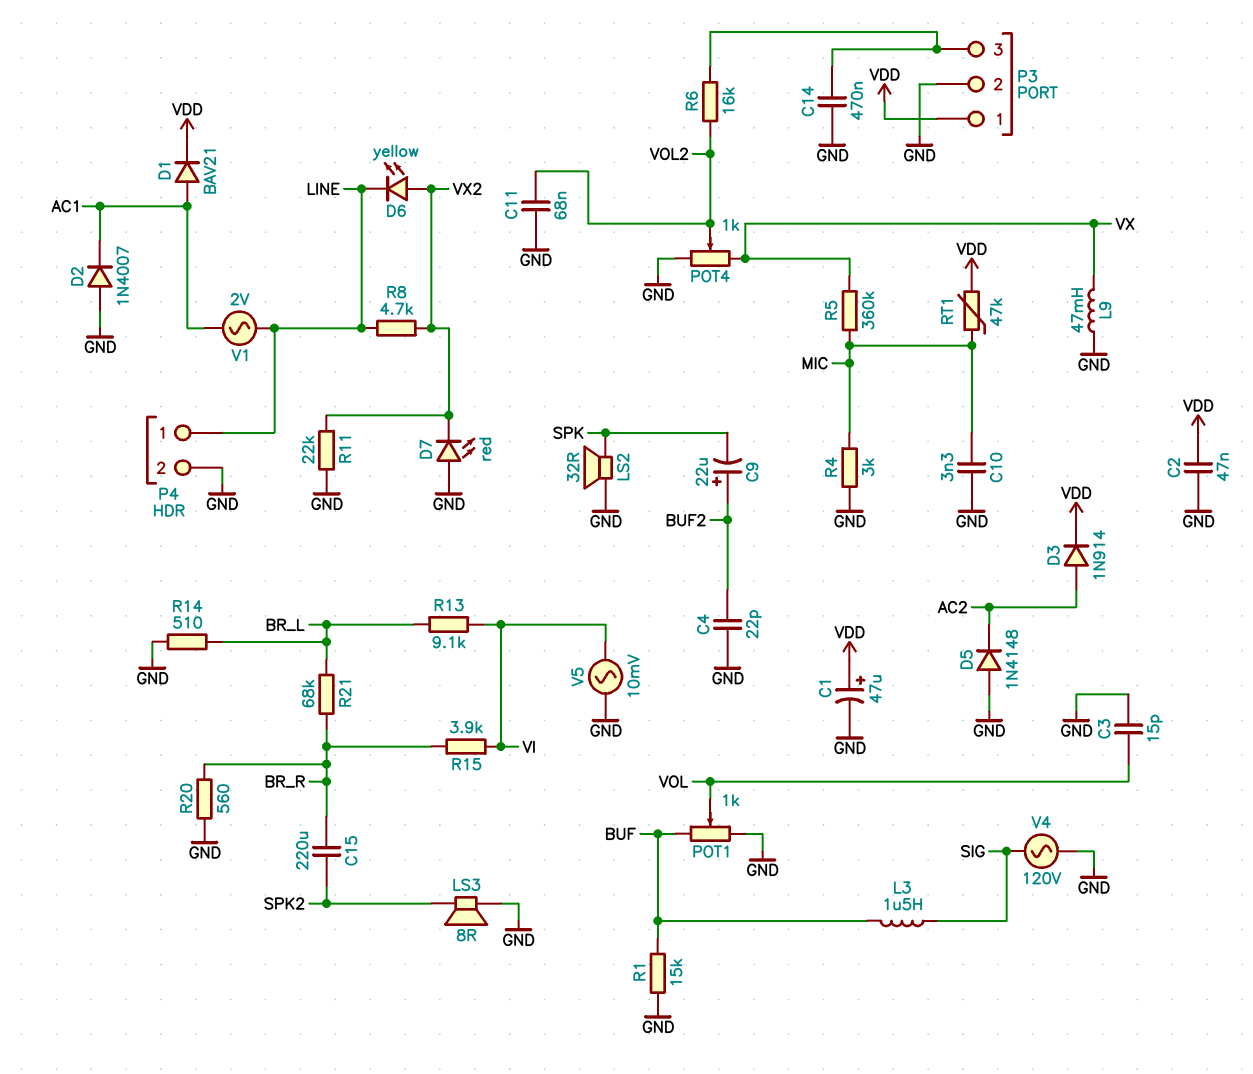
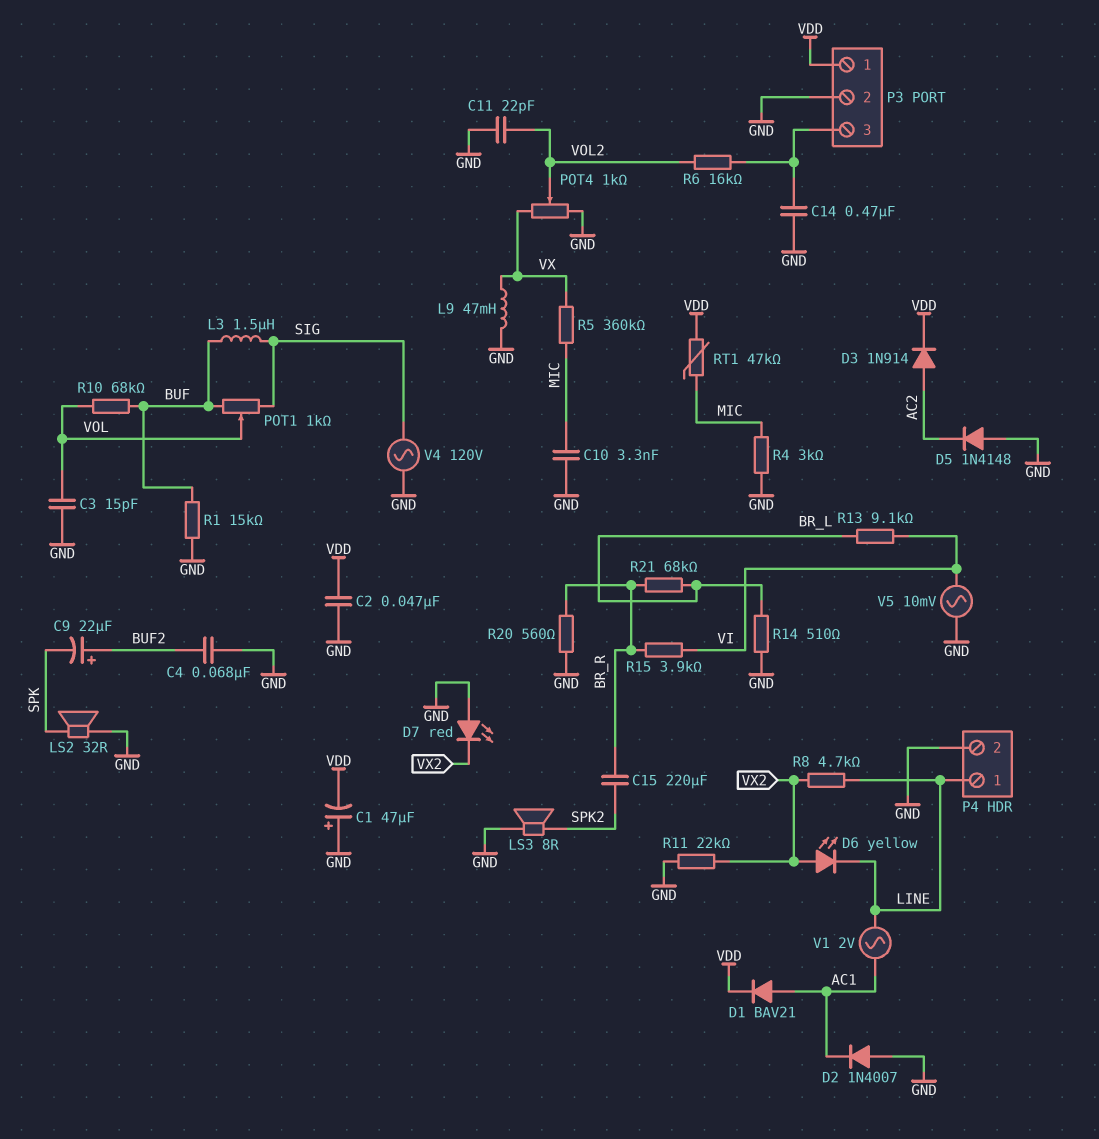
C1: 47uF (plus VDD, minus GND) -> 47uF (plus GND, minus VDD)
C4: 22pF (BUF2, GND) -> 68nF (BUF2, GND)
C11: 68nF (GND, VOL2) -> 22pF (GND, VOL2)
POT1: 1k (BUF, GND, wiper VOL) -> 1k (BUF, SIG, wiper VOL)
R10: none -> 68k (BUF, VOL)

